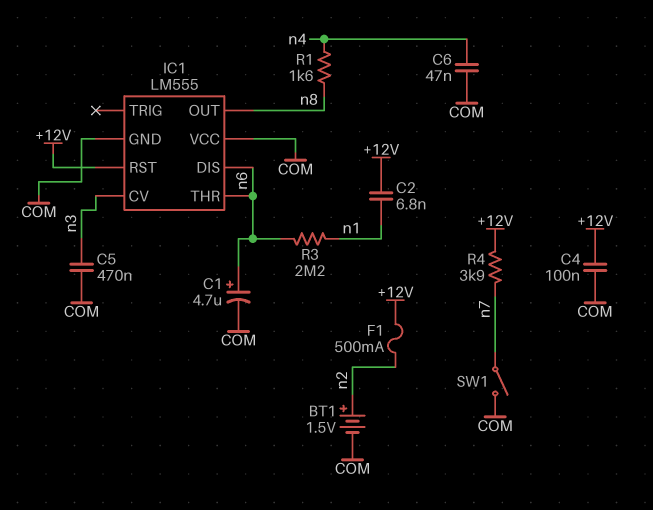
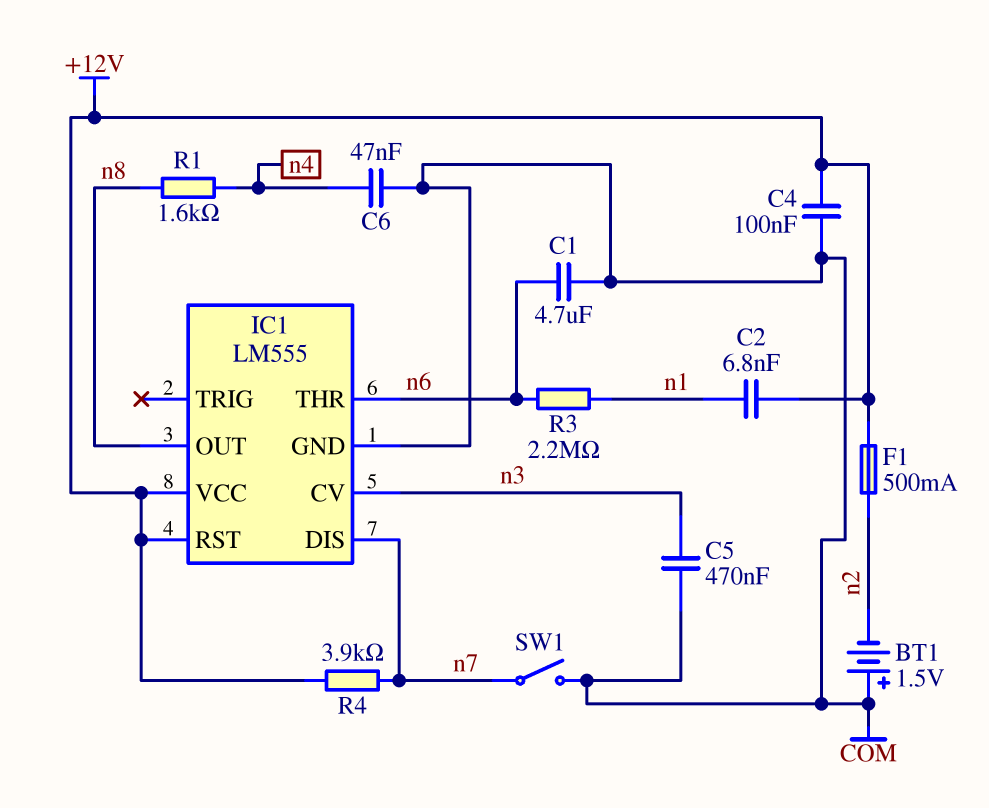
BT1: 1.5V (plus n2, minus COM) -> 1.5V (plus COM, minus n2)
C1: 4.7uF (plus n6, minus COM) -> 4.7uF (COM, n6)
IC1 pin DIS: n6 -> n7
IC1 pin VCC: COM -> +12V

